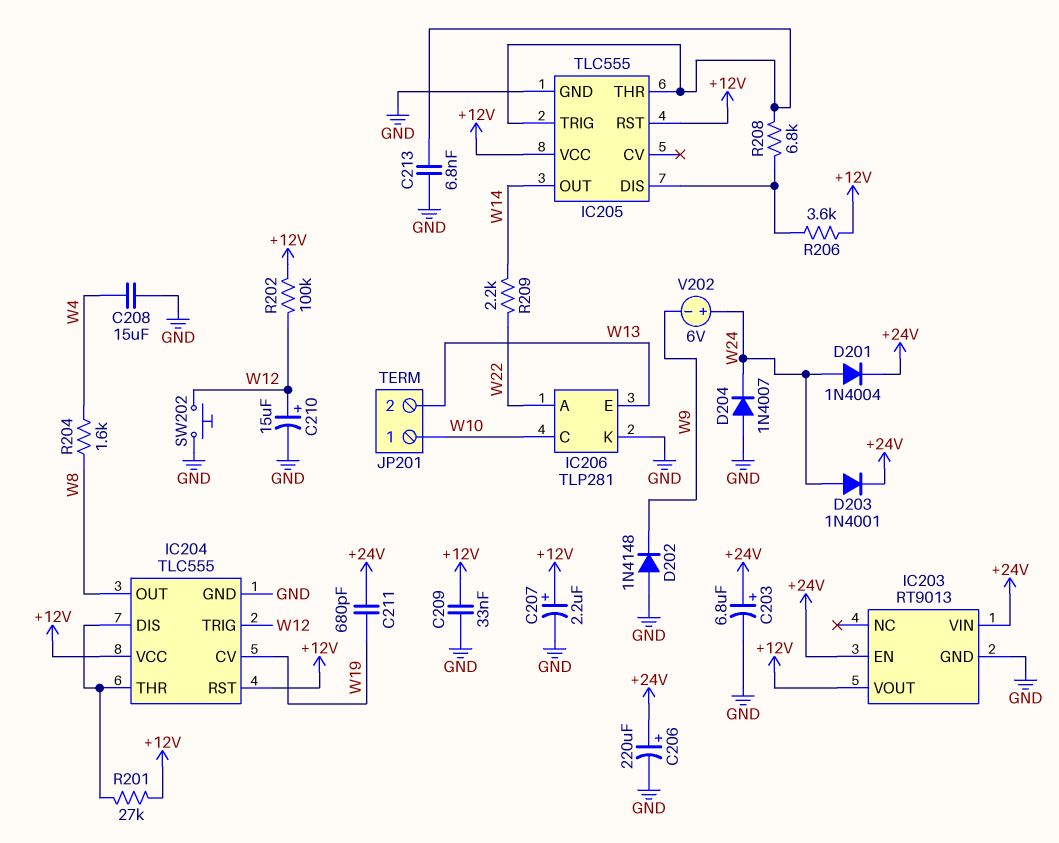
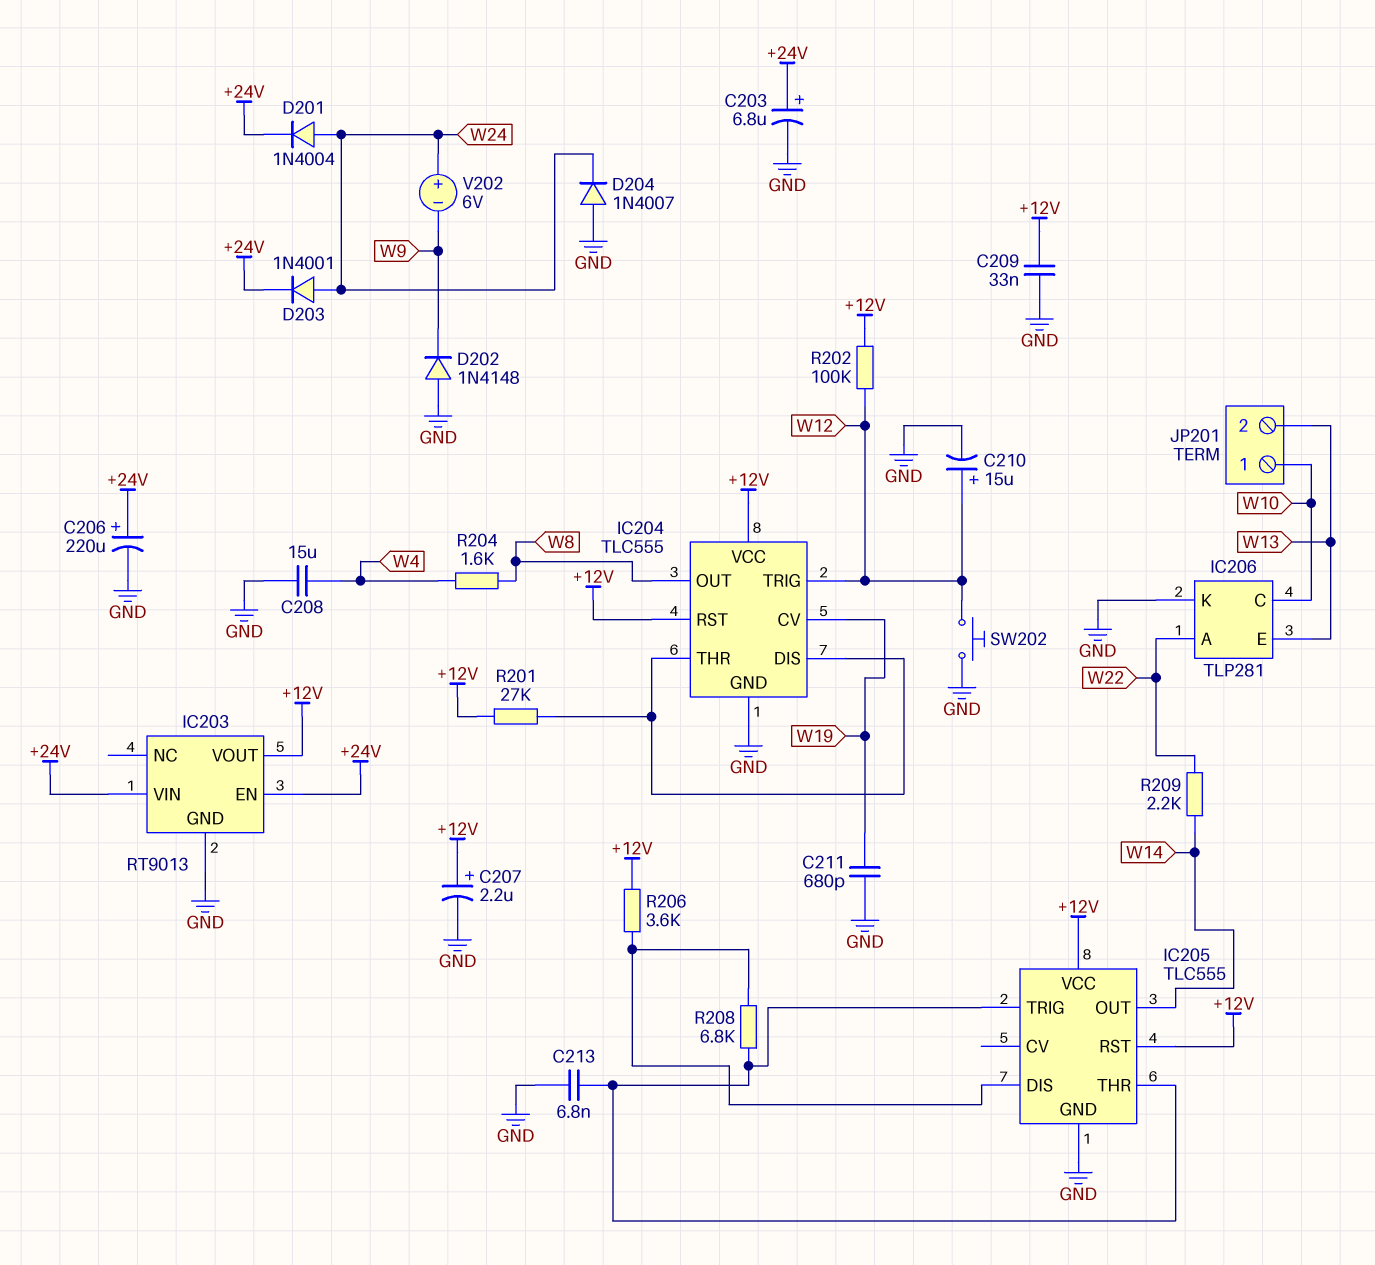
C211: 680pF (+24V, W19) -> 680pF (GND, W19)

